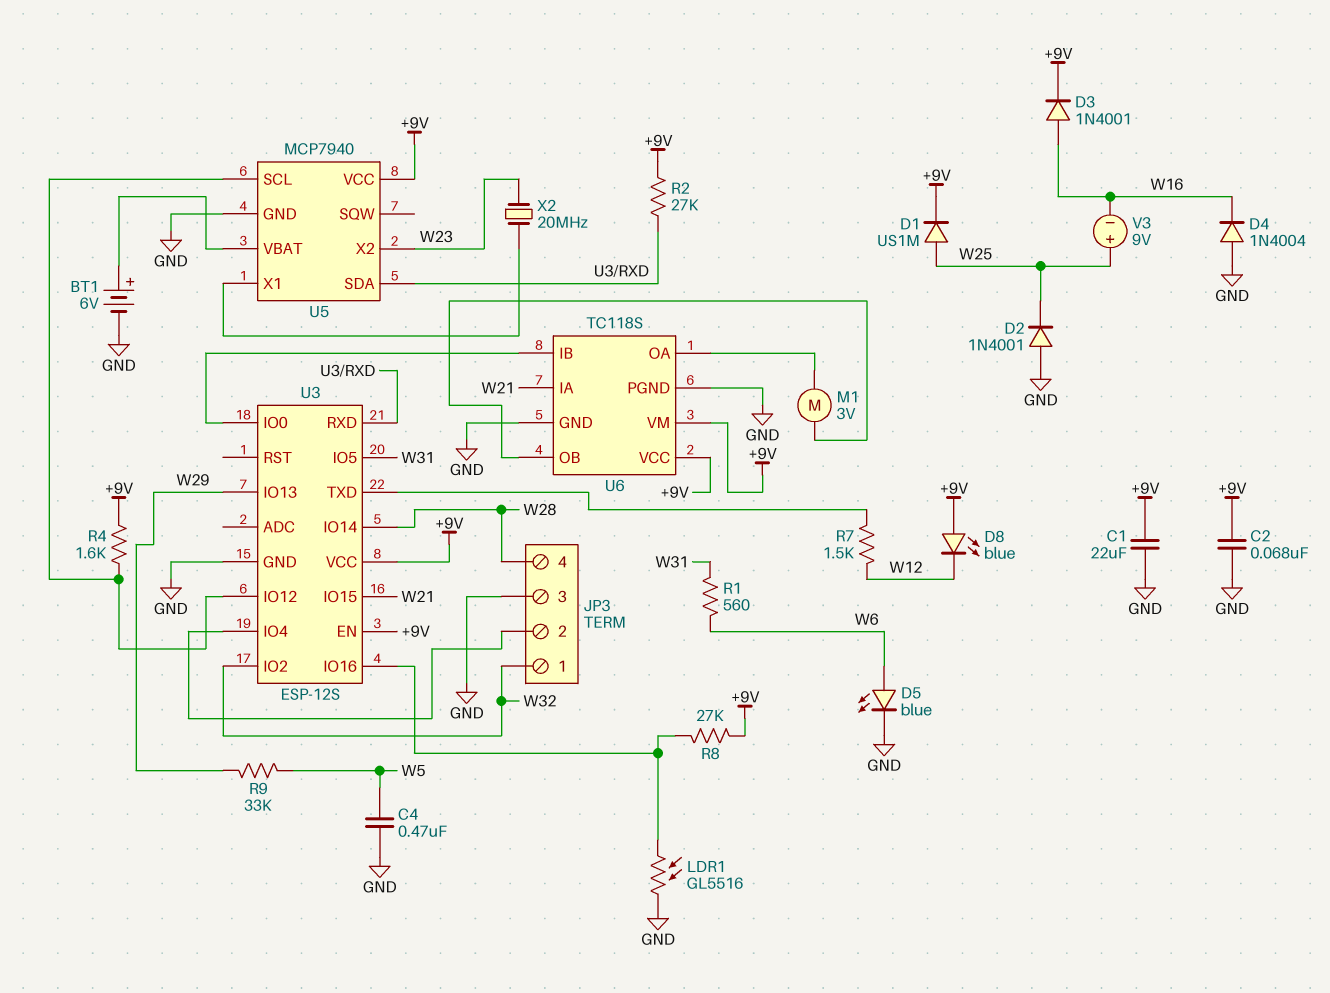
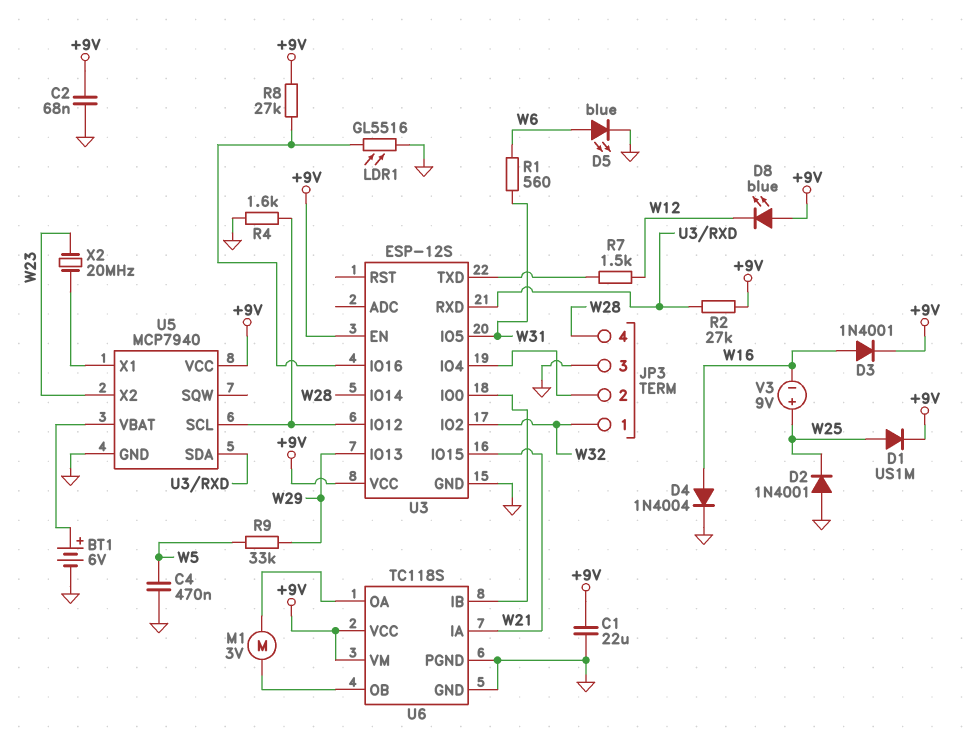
D4: diode 1N4004 (A GND, K W16) -> diode 1N4004 (A W16, K GND)
R4: 1.6k (+9V, U3/IO12) -> 1.6k (GND, U3/IO12)

